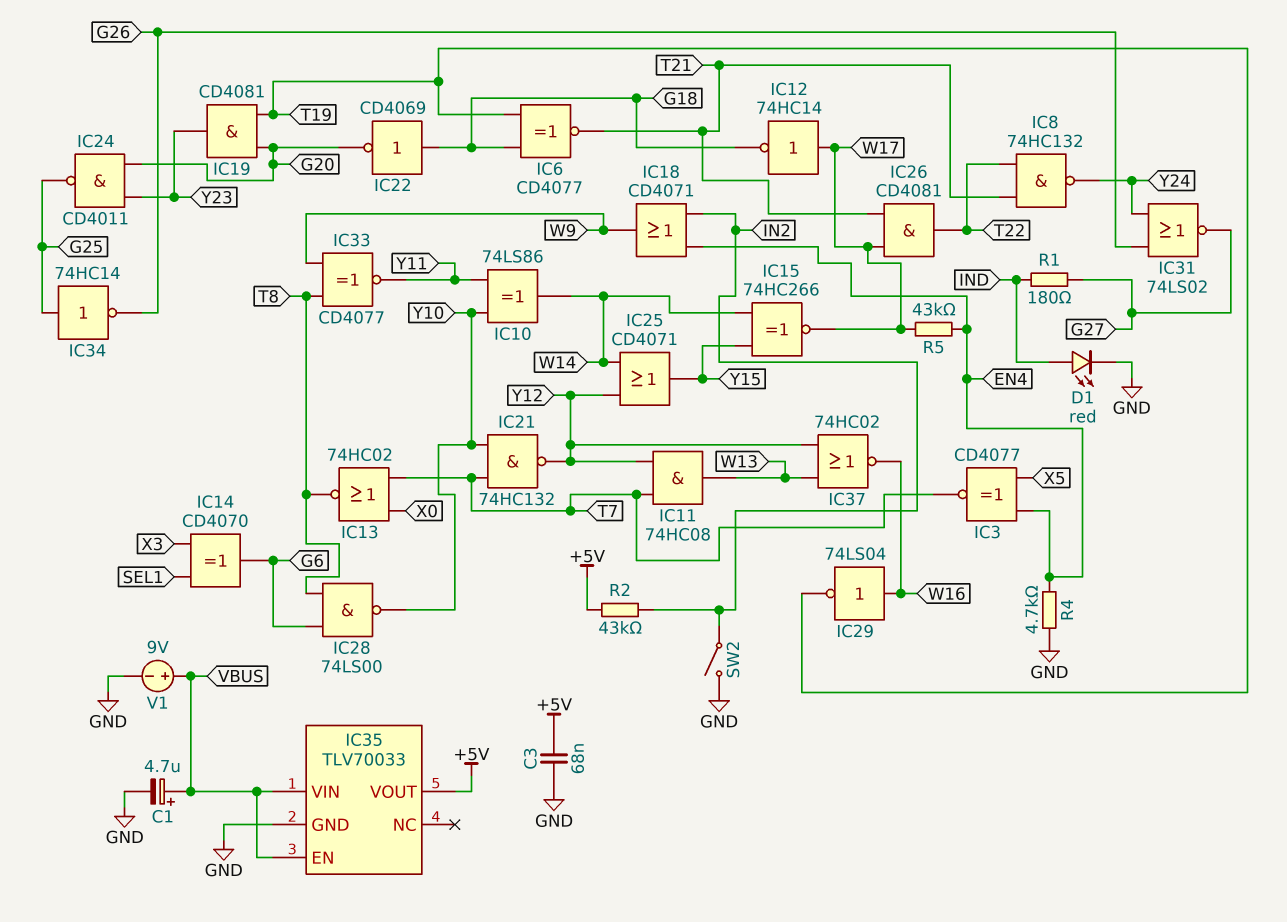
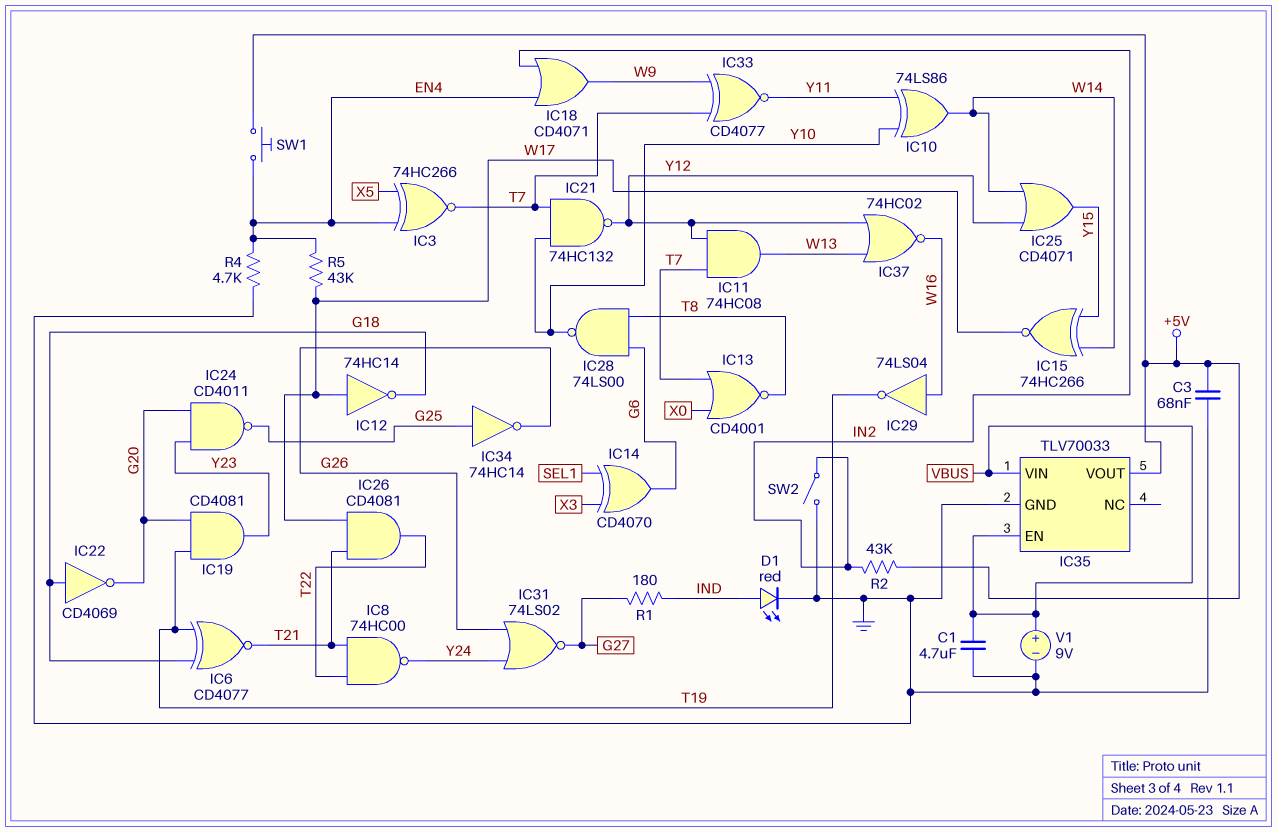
C1: 4.7uF (plus VBUS, minus GND) -> 4.7uF (GND, VBUS)
IC3: XNOR CD4077 (in EN4, in X5, out T7) -> XNOR 74HC266 (in EN4, in X5, out T7)
IC8: NAND 74HC132 (in T21, in T22, out Y24) -> NAND 74HC00 (in T21, in T22, out Y24)
IC13: NOR 74HC02 (in T7, in X0, out T8) -> NOR CD4001 (in T7, in X0, out T8)
IC33: XNOR CD4077 (in T8, in W9, out Y11) -> XNOR CD4077 (in T7, in W9, out Y11)
SW1: none -> button (+5V, EN4)

